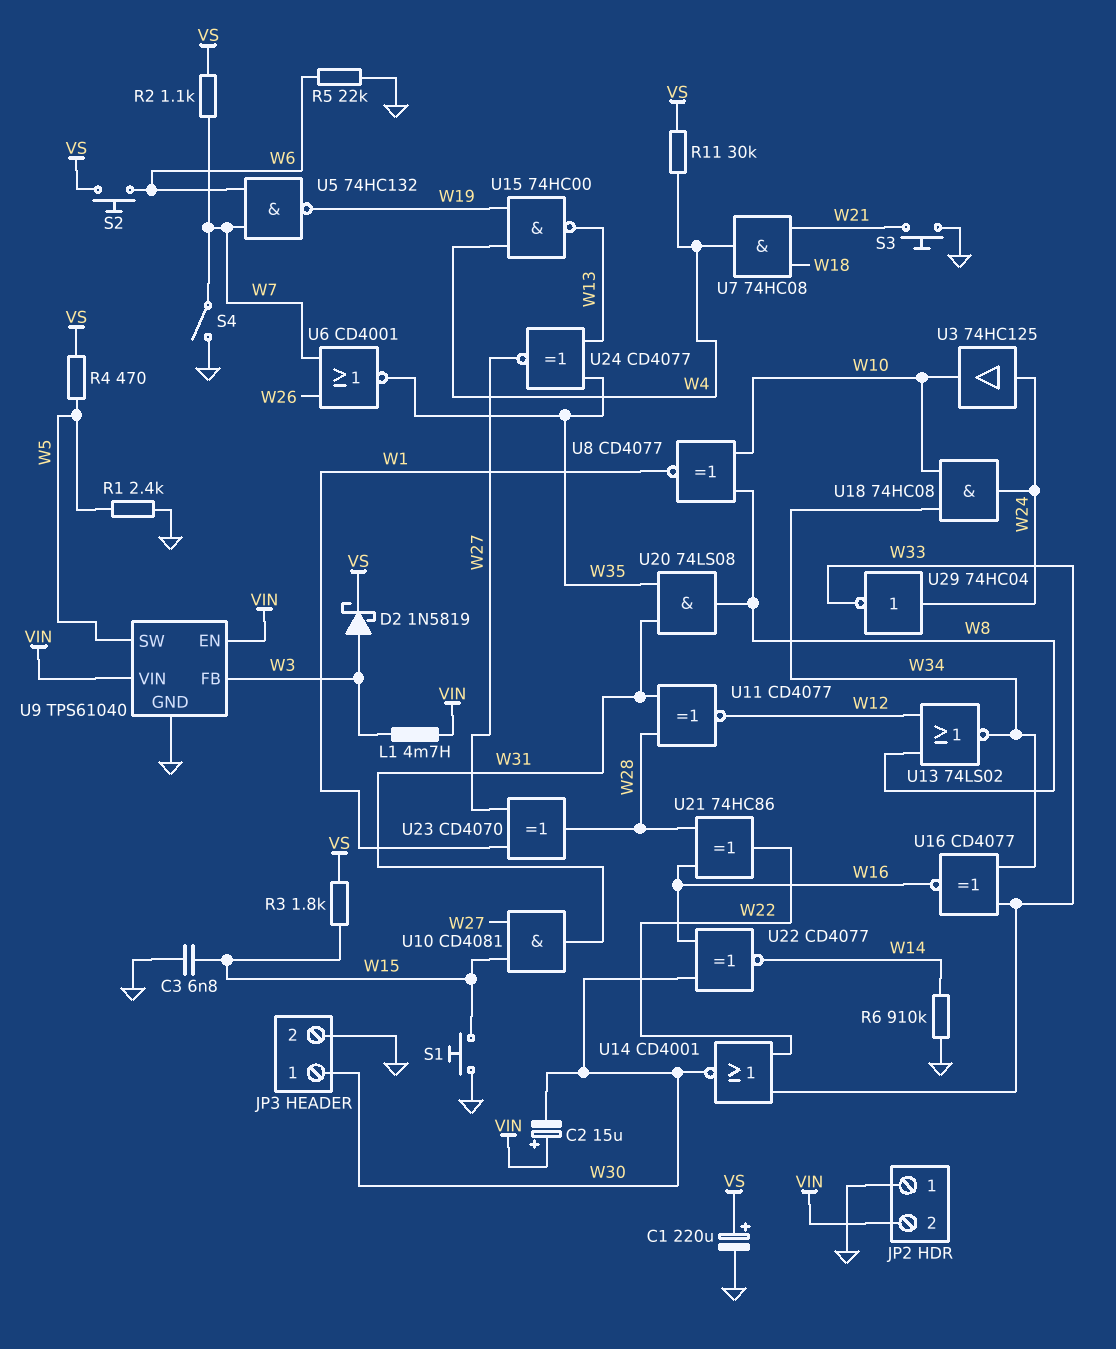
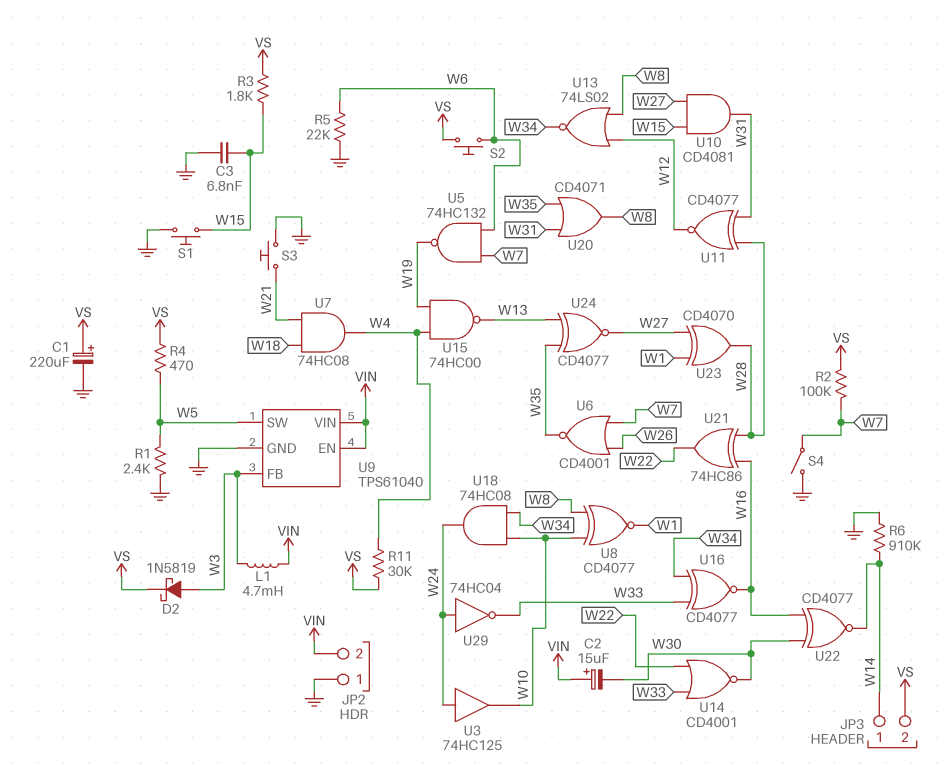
JP3 pin 1: W30 -> W14
JP3 pin 2: GND -> VS
R2: 1.1k (VS, W7) -> 100k (VS, W7)
U20: AND 74LS08 (in W31, in W35, out W8) -> OR CD4071 (in W31, in W35, out W8)

